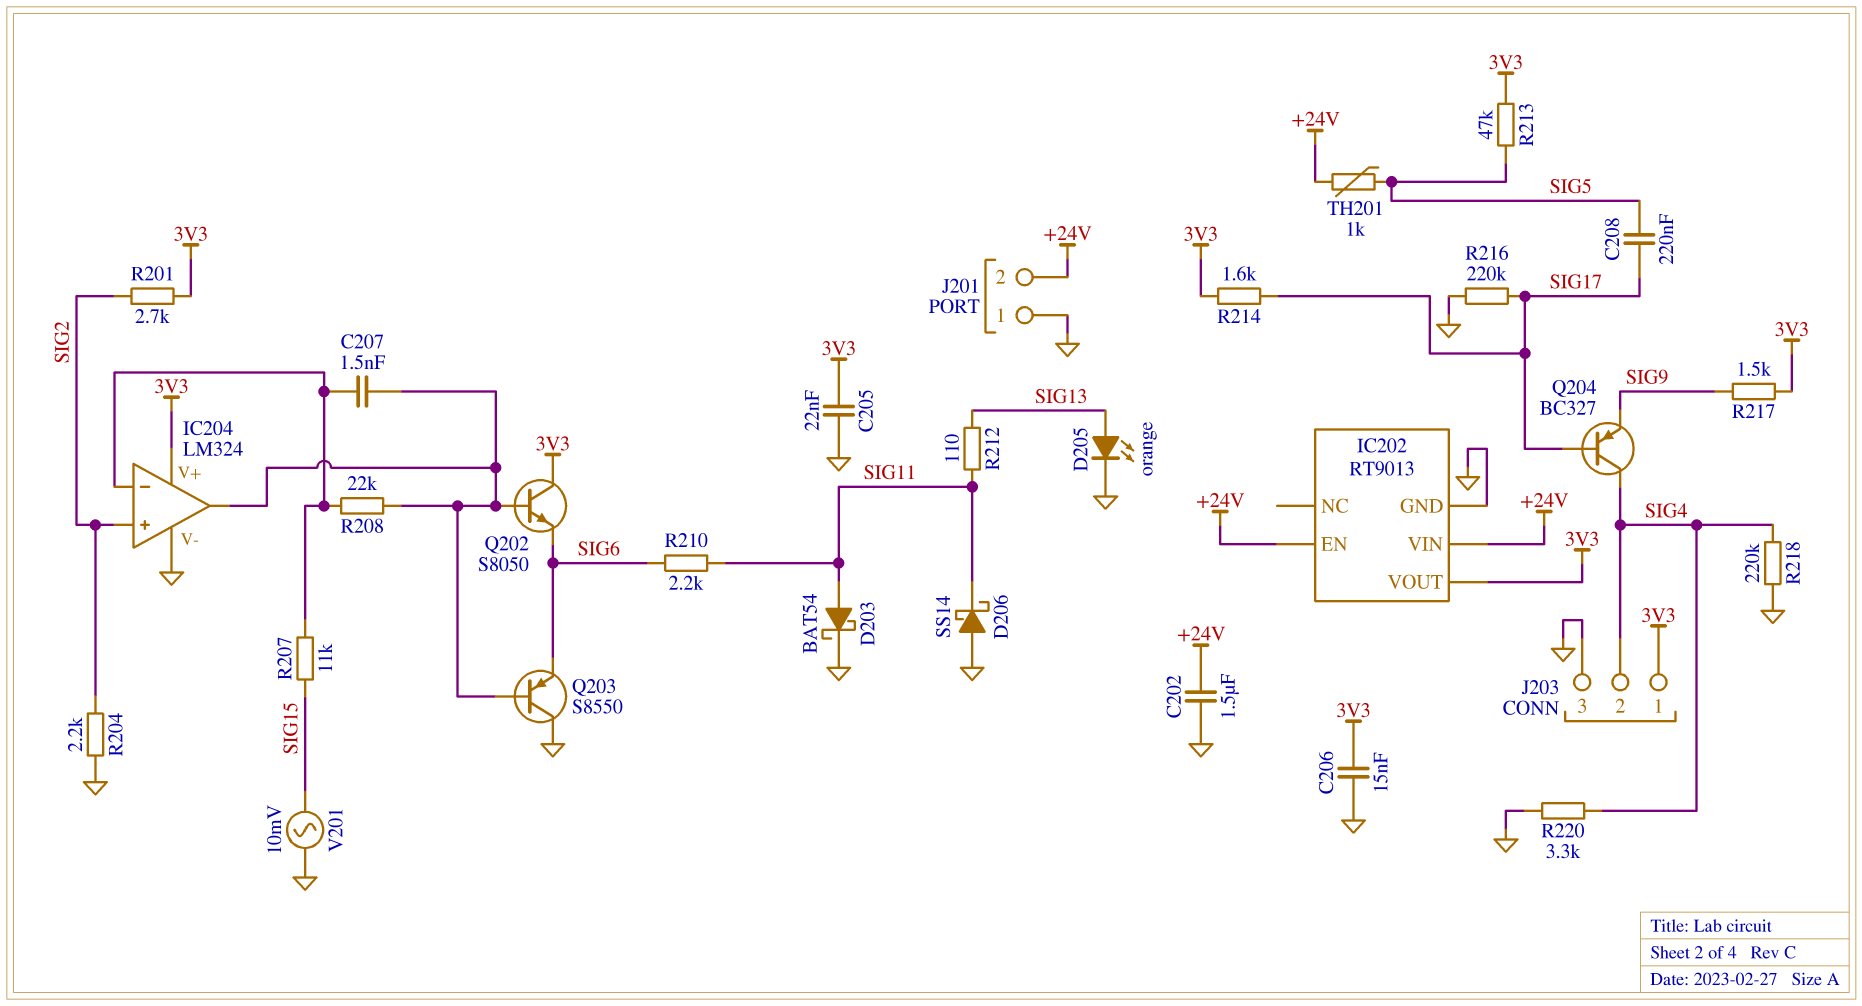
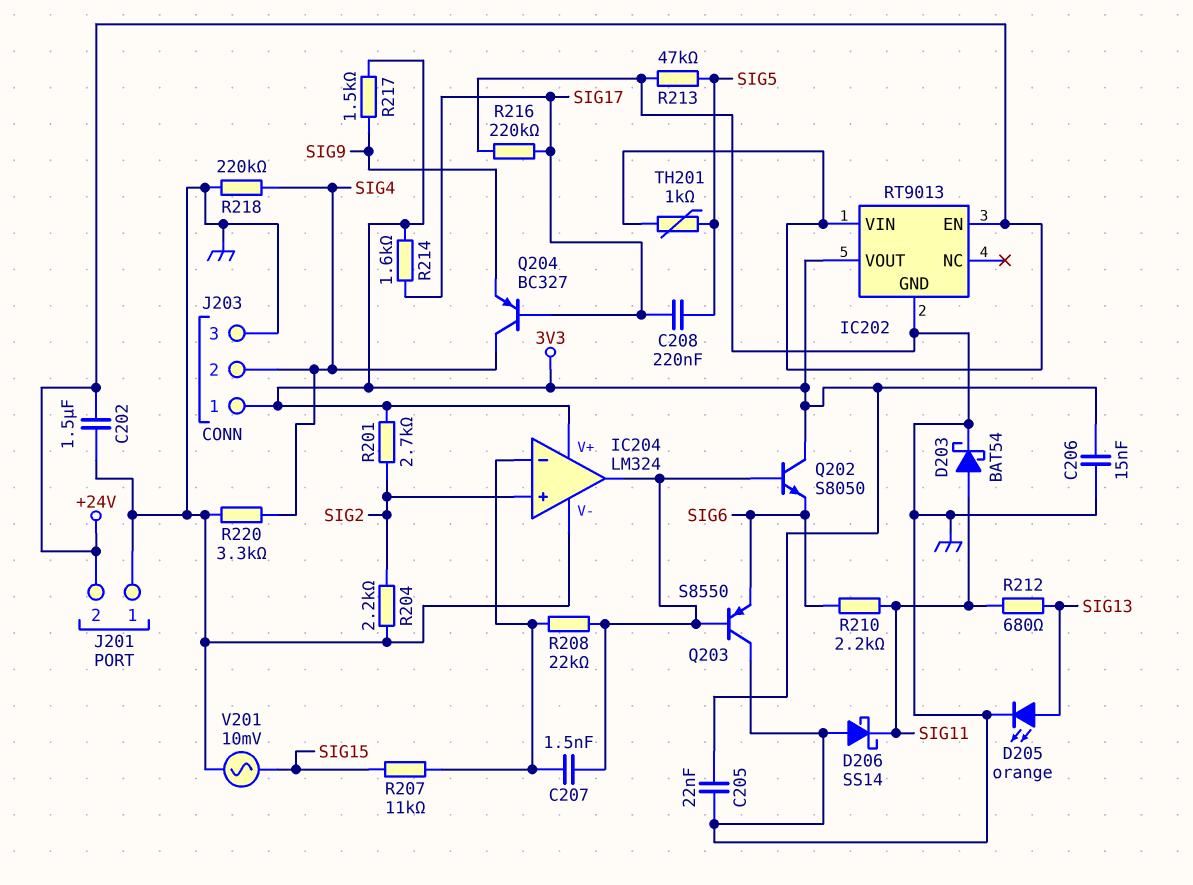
R212: 110 (SIG11, SIG13) -> 680 (SIG11, SIG13)
R213: 47k (3V3, SIG5) -> 47k (GND, SIG5)

